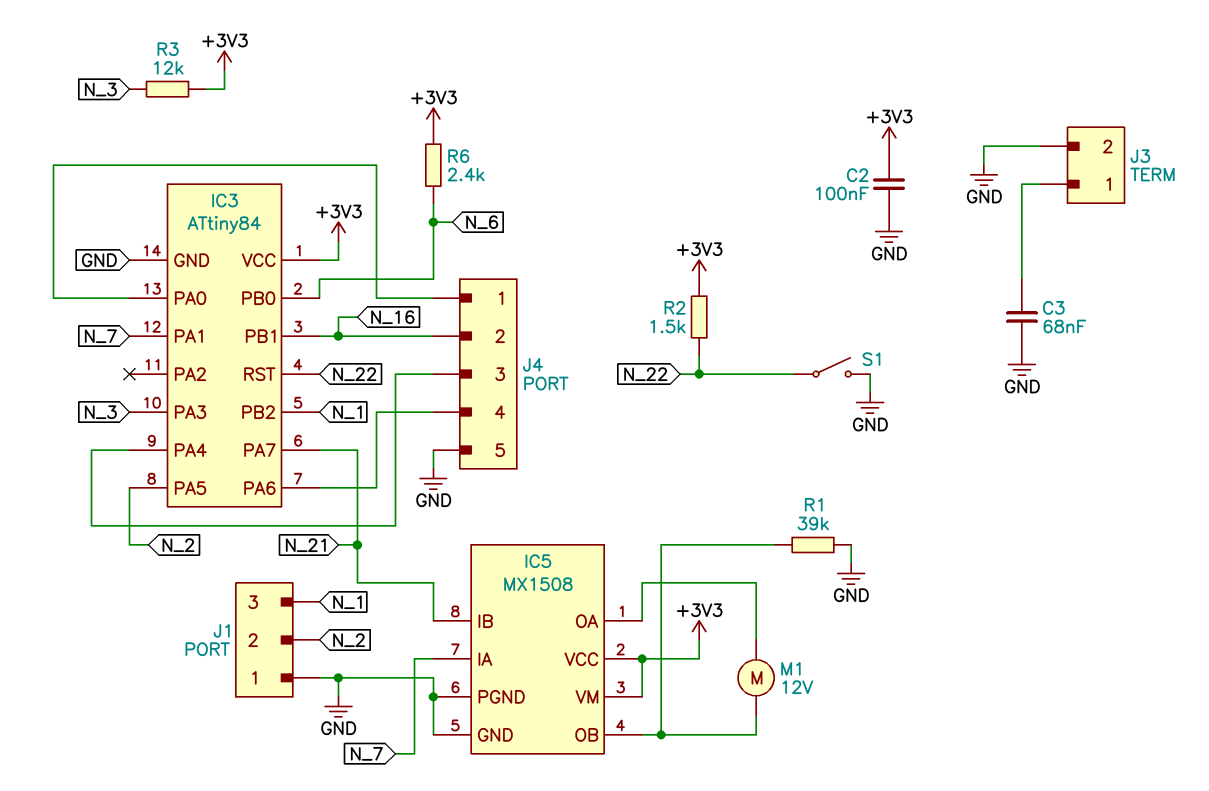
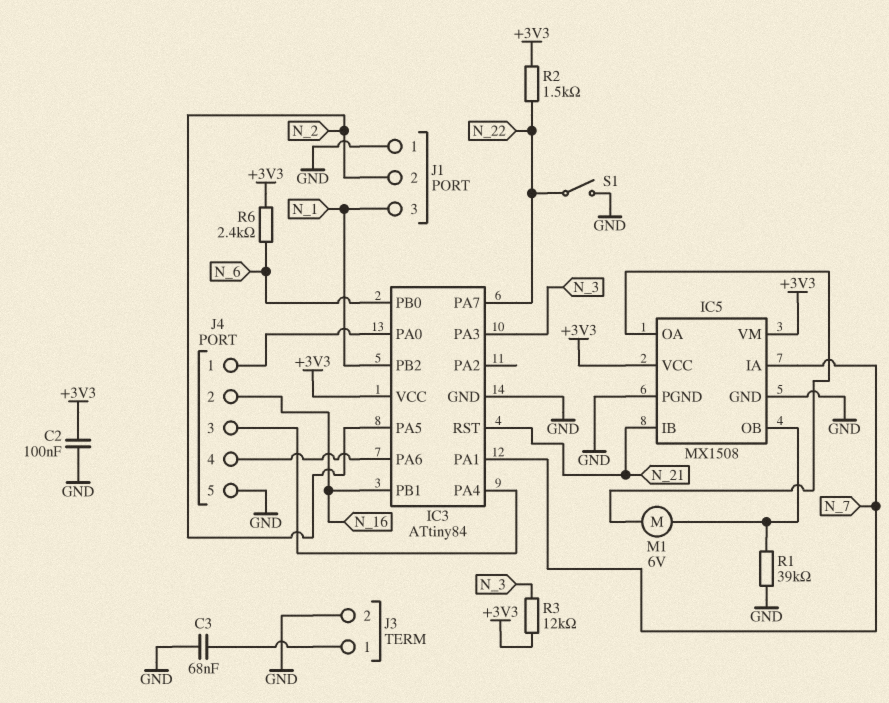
IC3 pin PA7: N_21 -> N_22
IC3 pin RST: N_22 -> N_21
M1: motor 12V (IC5/OA, IC5/OB) -> motor 6V (IC5/OA, IC5/OB)

